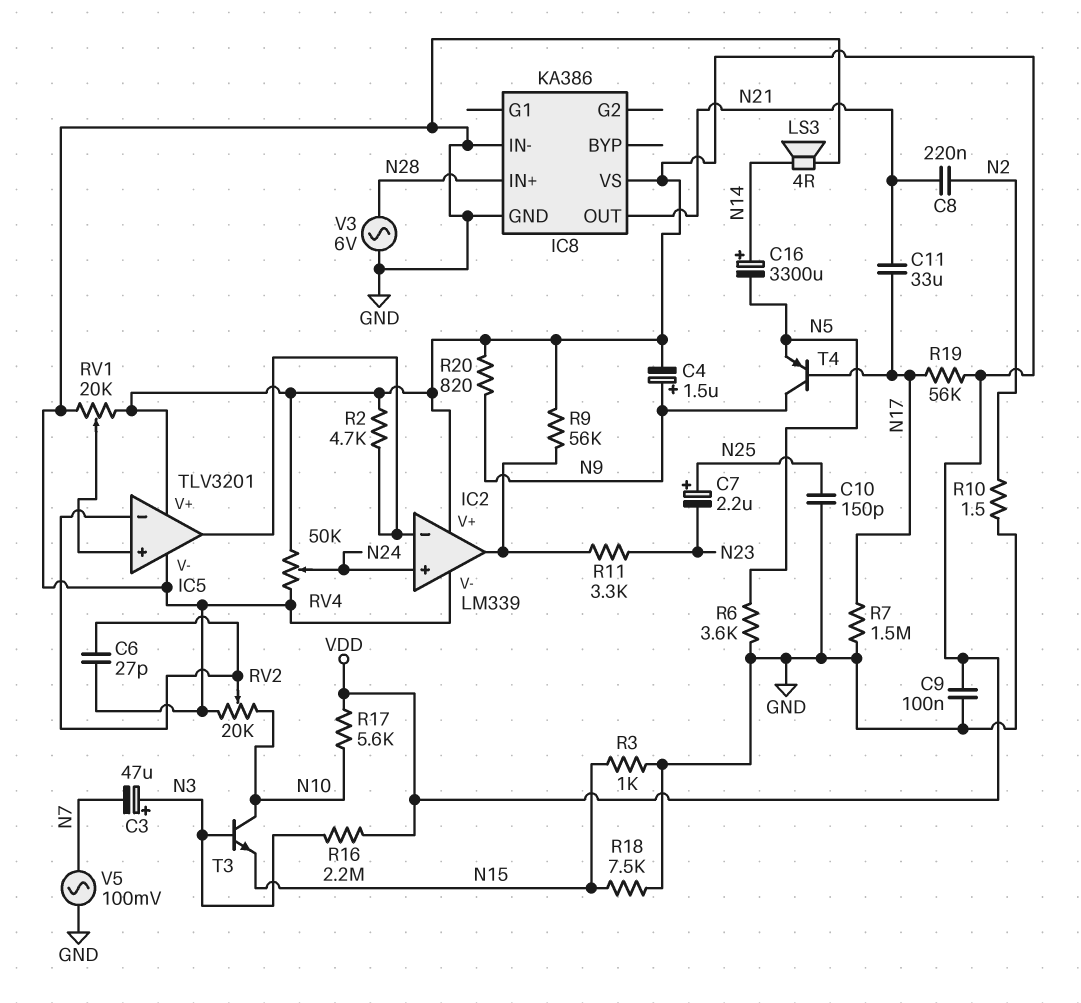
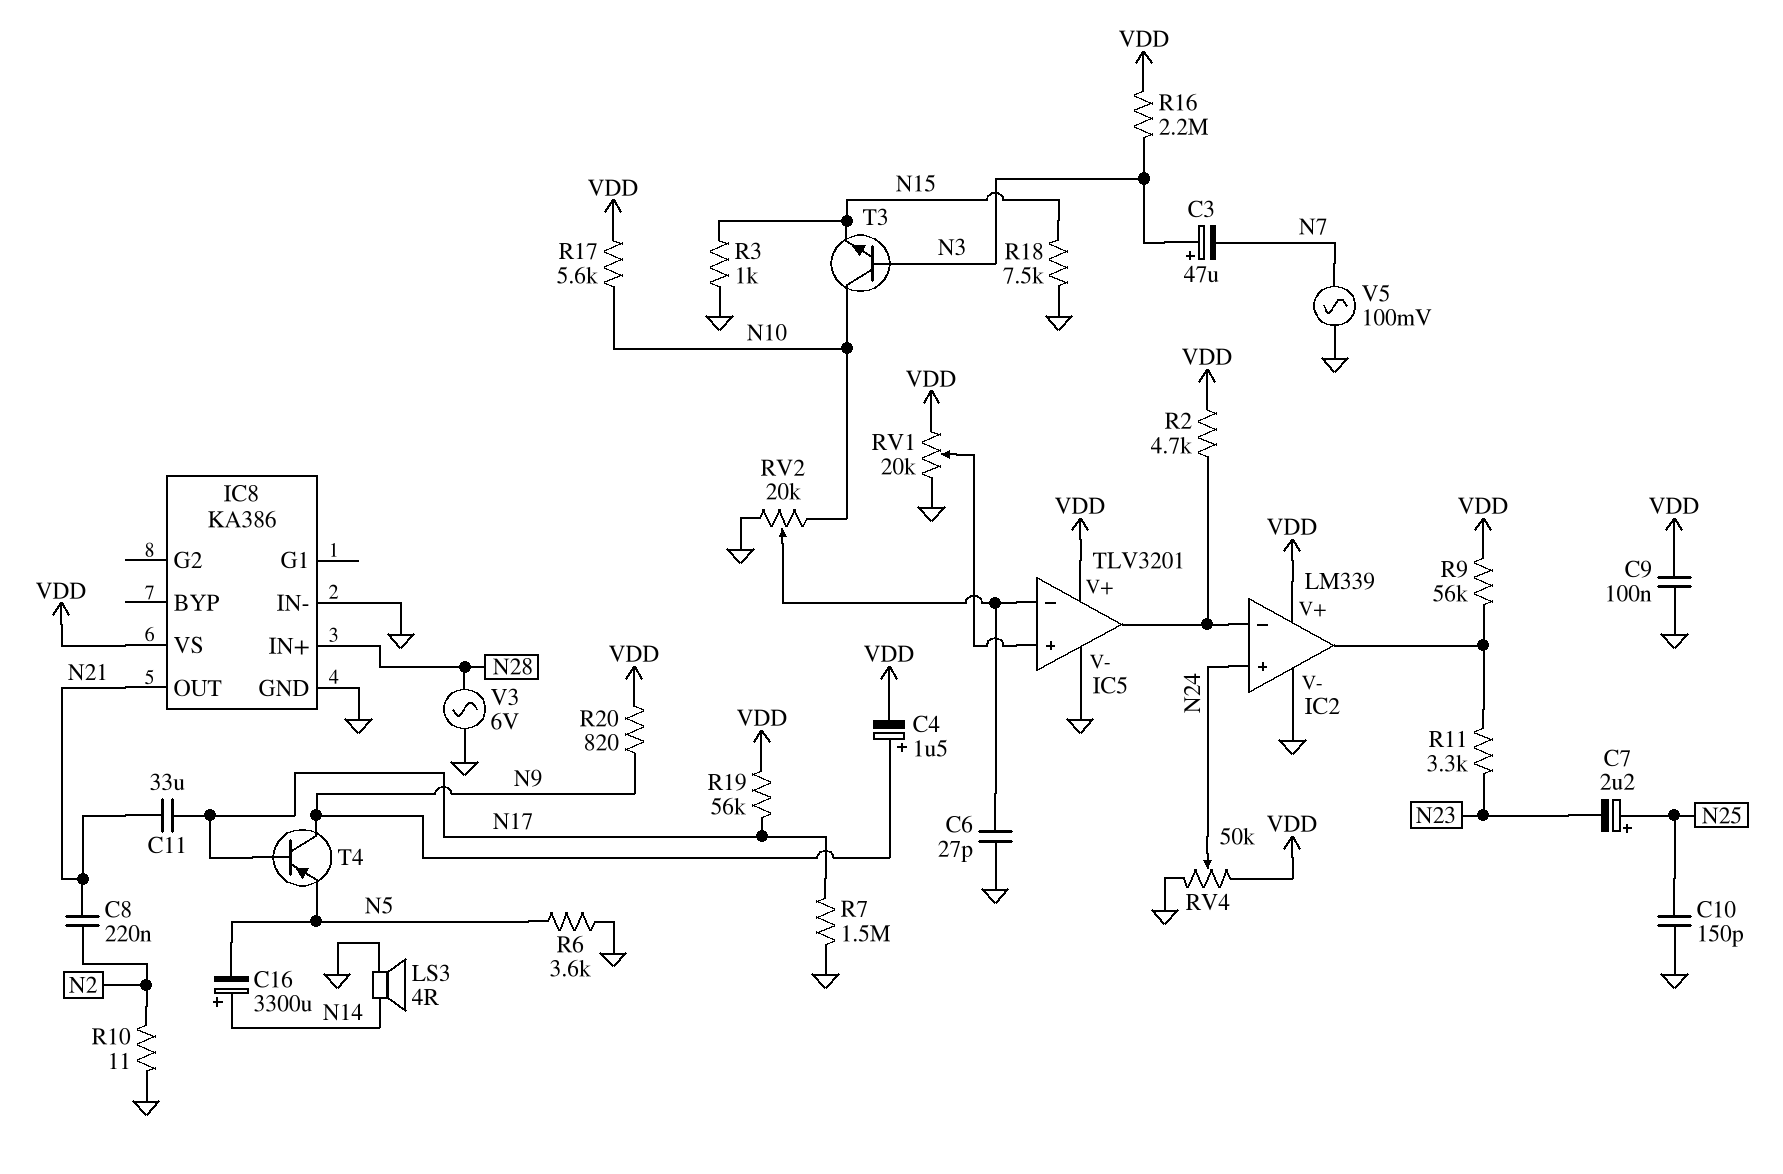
R10: 1.5 (GND, N2) -> 11 (GND, N2)

